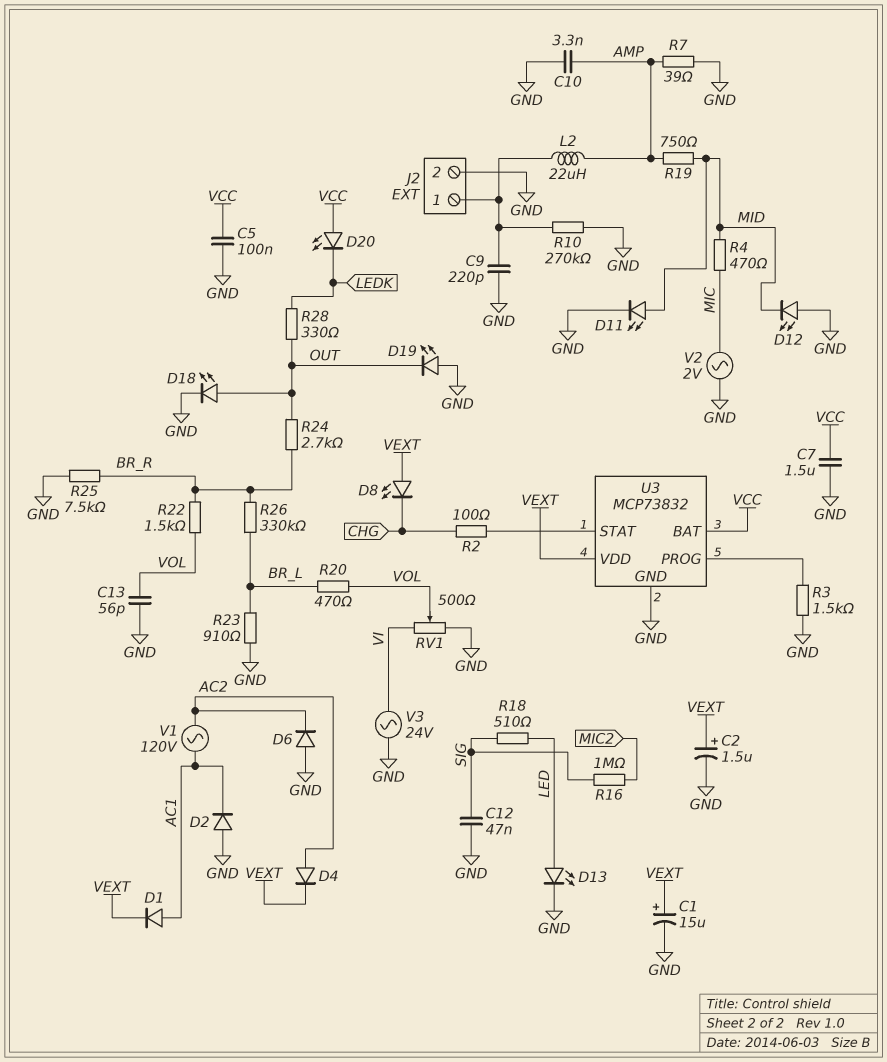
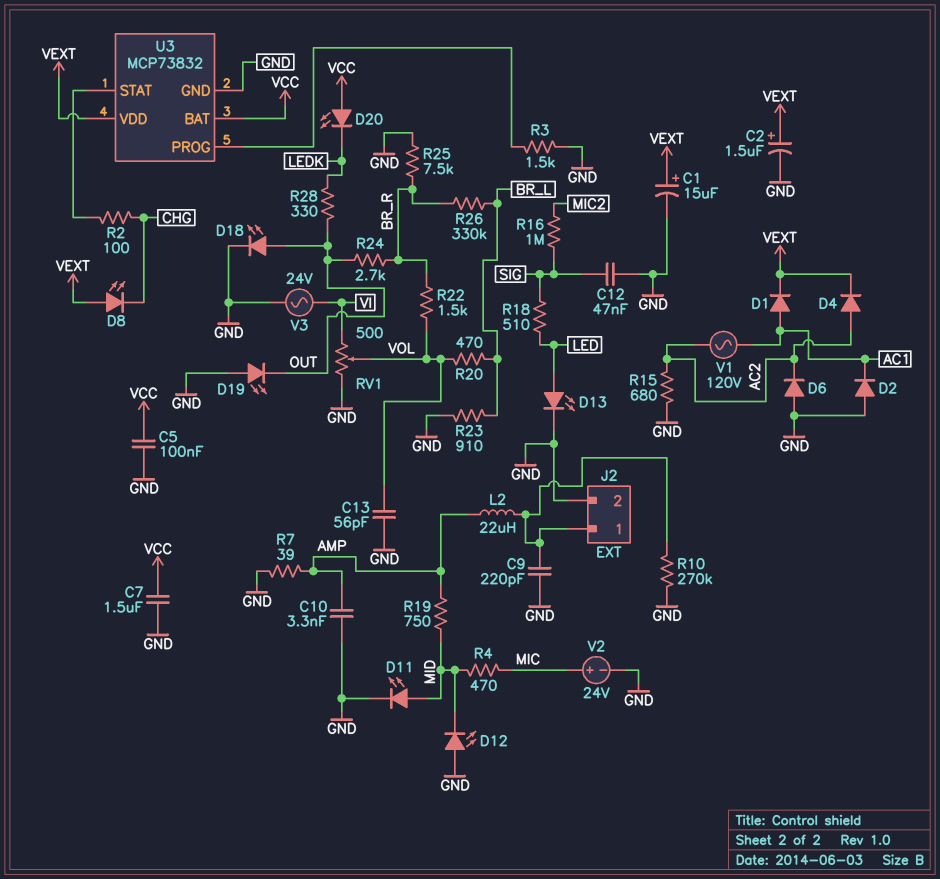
R15: none -> 680 (AC2, GND)
V2: AC 2V (GND, MIC) -> 24V (plus MIC, minus GND)

